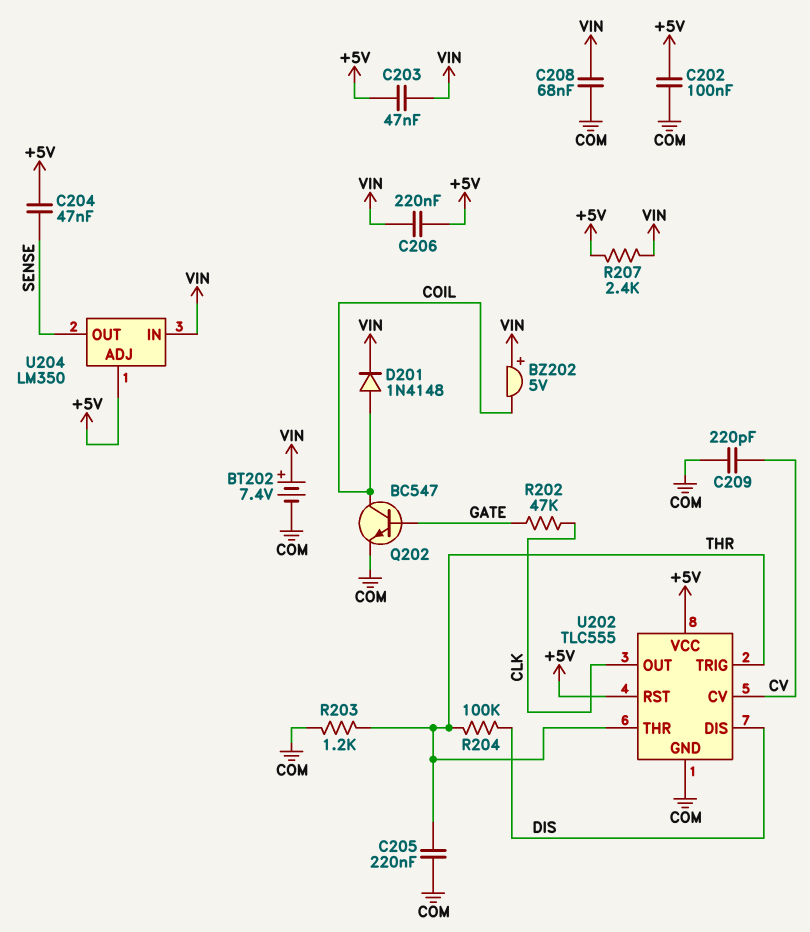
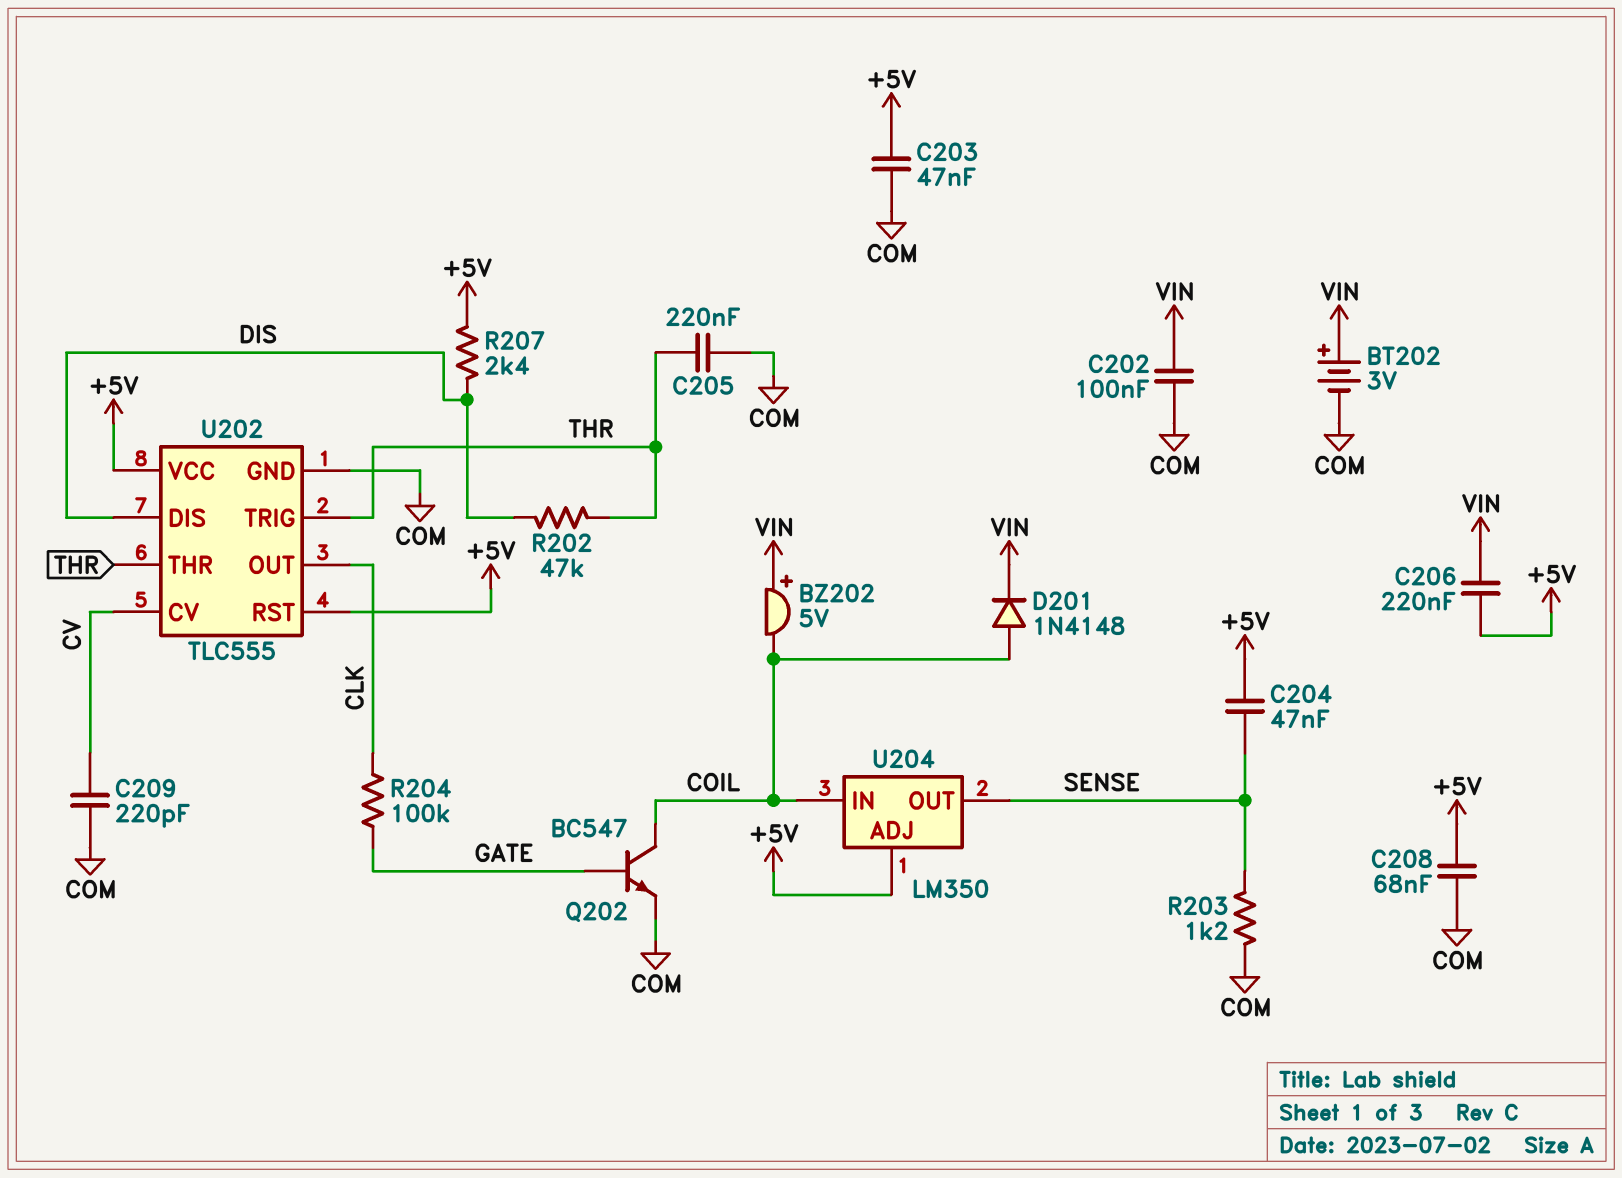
BT202: 7.4V (plus VIN, minus COM) -> 3V (plus VIN, minus COM)
C202: 100nF (+5V, COM) -> 100nF (COM, VIN)
C203: 47nF (+5V, VIN) -> 47nF (+5V, COM)
C208: 68nF (COM, VIN) -> 68nF (+5V, COM)
R202: 47k (CLK, GATE) -> 47k (DIS, THR)
R203: 1.2k (COM, THR) -> 1.2k (COM, SENSE)
R204: 100k (DIS, THR) -> 100k (CLK, GATE)
R207: 2.4k (+5V, VIN) -> 2.4k (+5V, DIS)
U204 pin IN: VIN -> COIL

